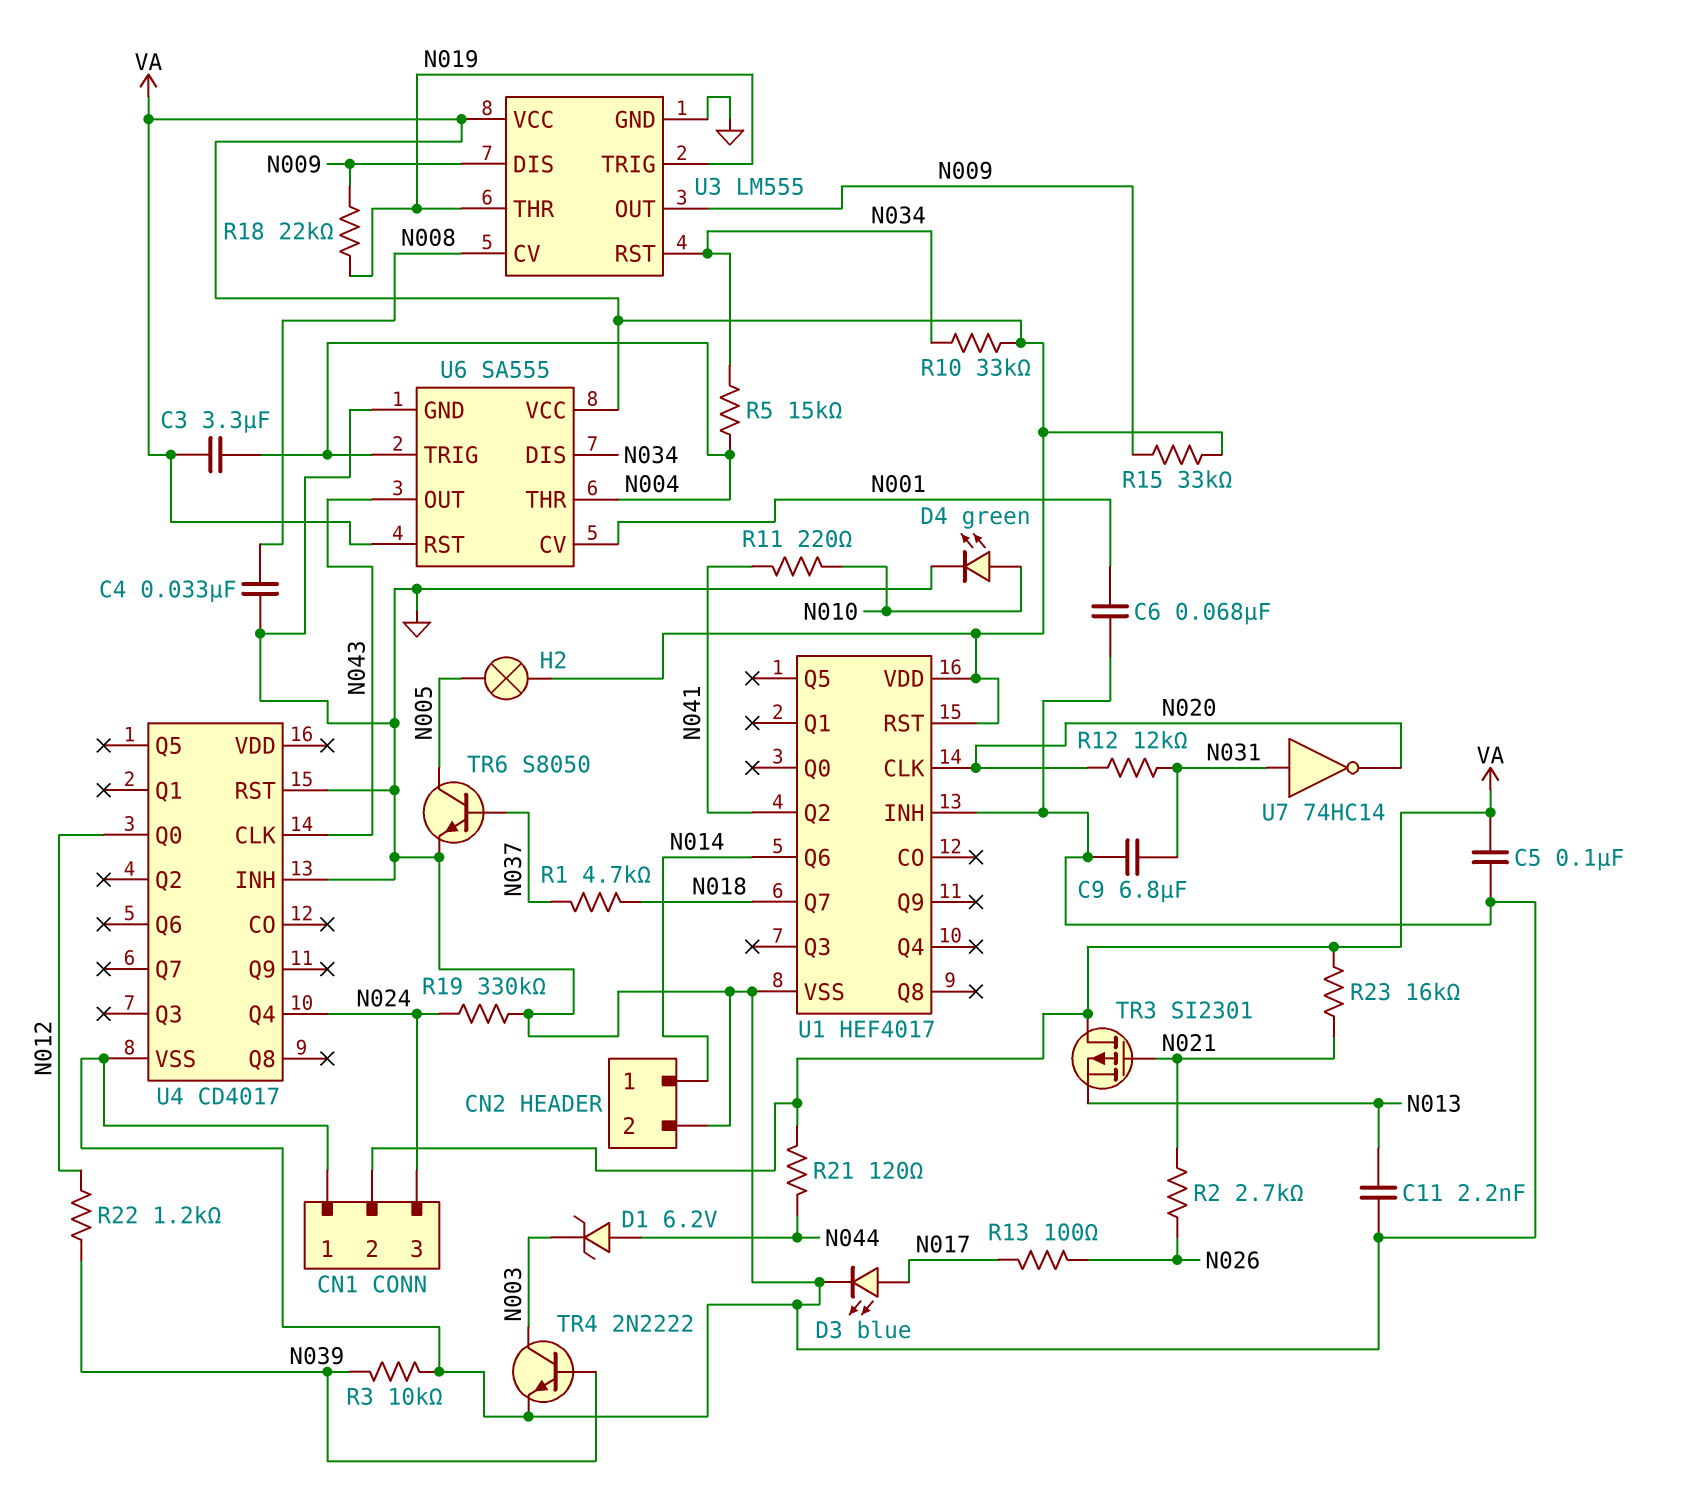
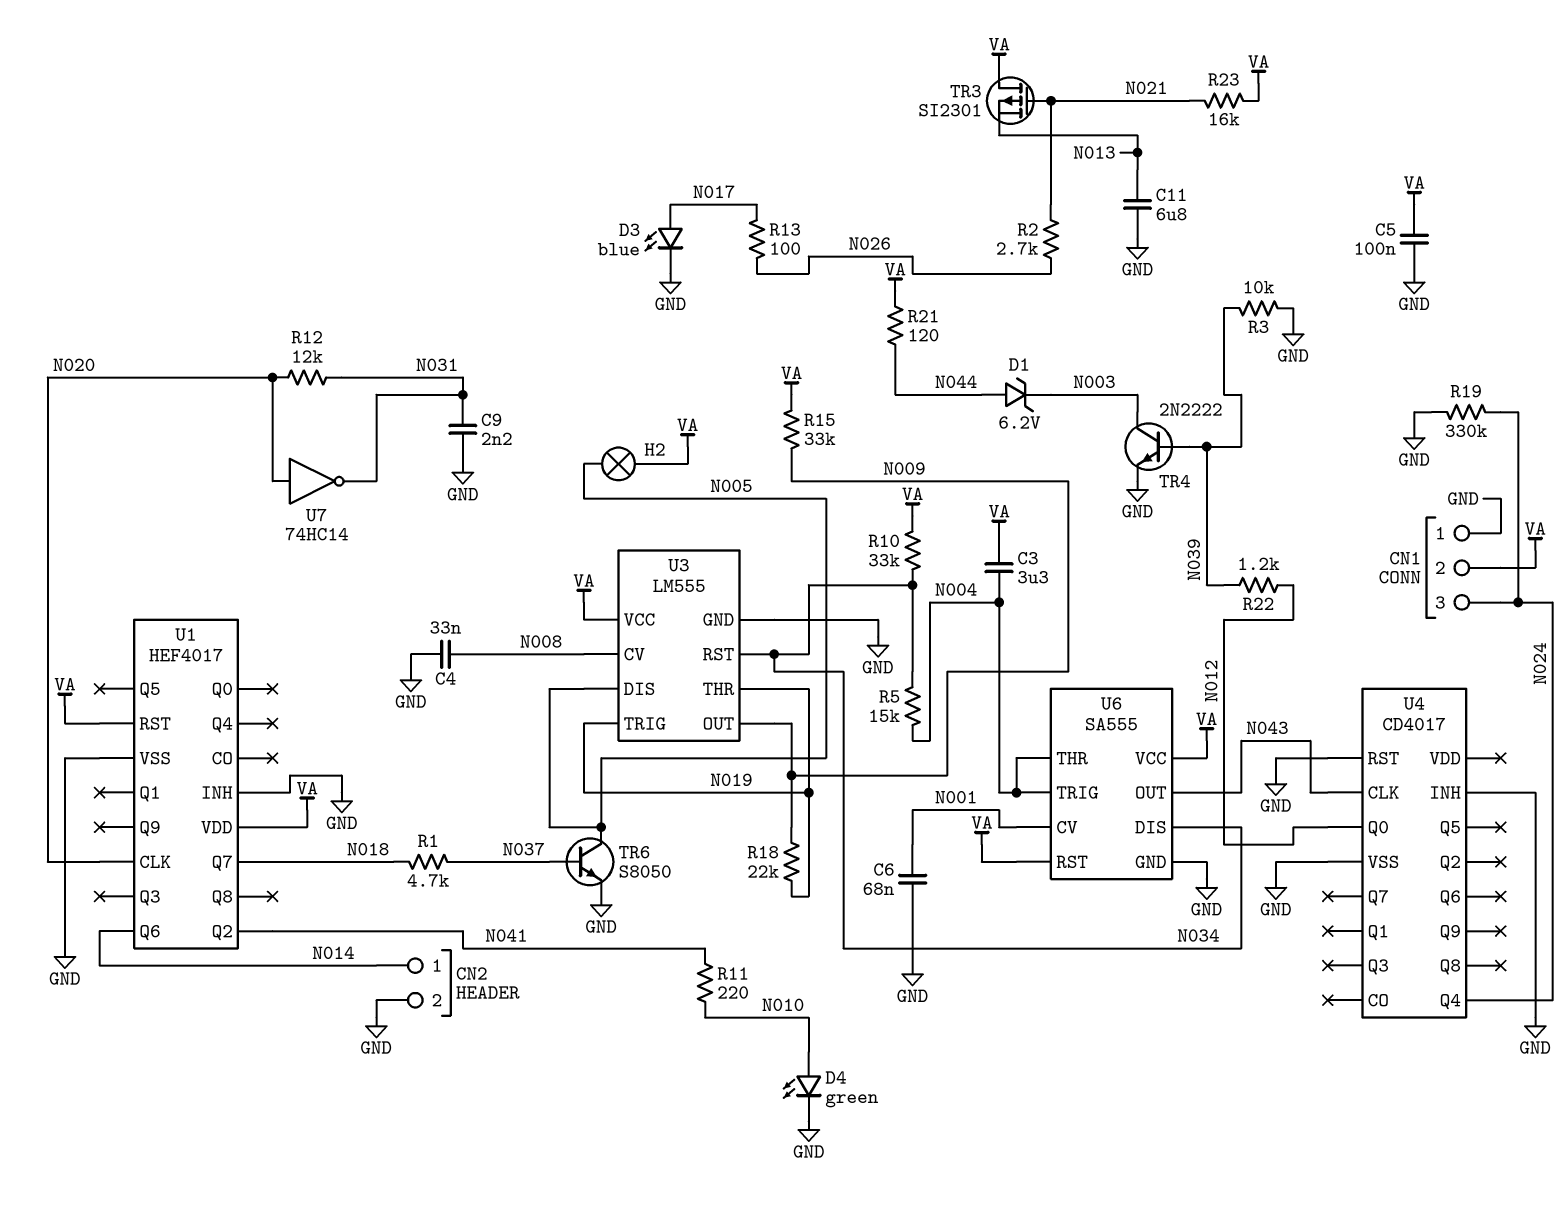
C9: 6.8uF (GND, N031) -> 2.2nF (GND, N031)
C11: 2.2nF (GND, N013) -> 6.8uF (GND, N013)
U3 pin DIS: N009 -> N005
U7: NOT 74HC14 (in N031, out N020) -> NOT 74HC14 (in N020, out N031)

